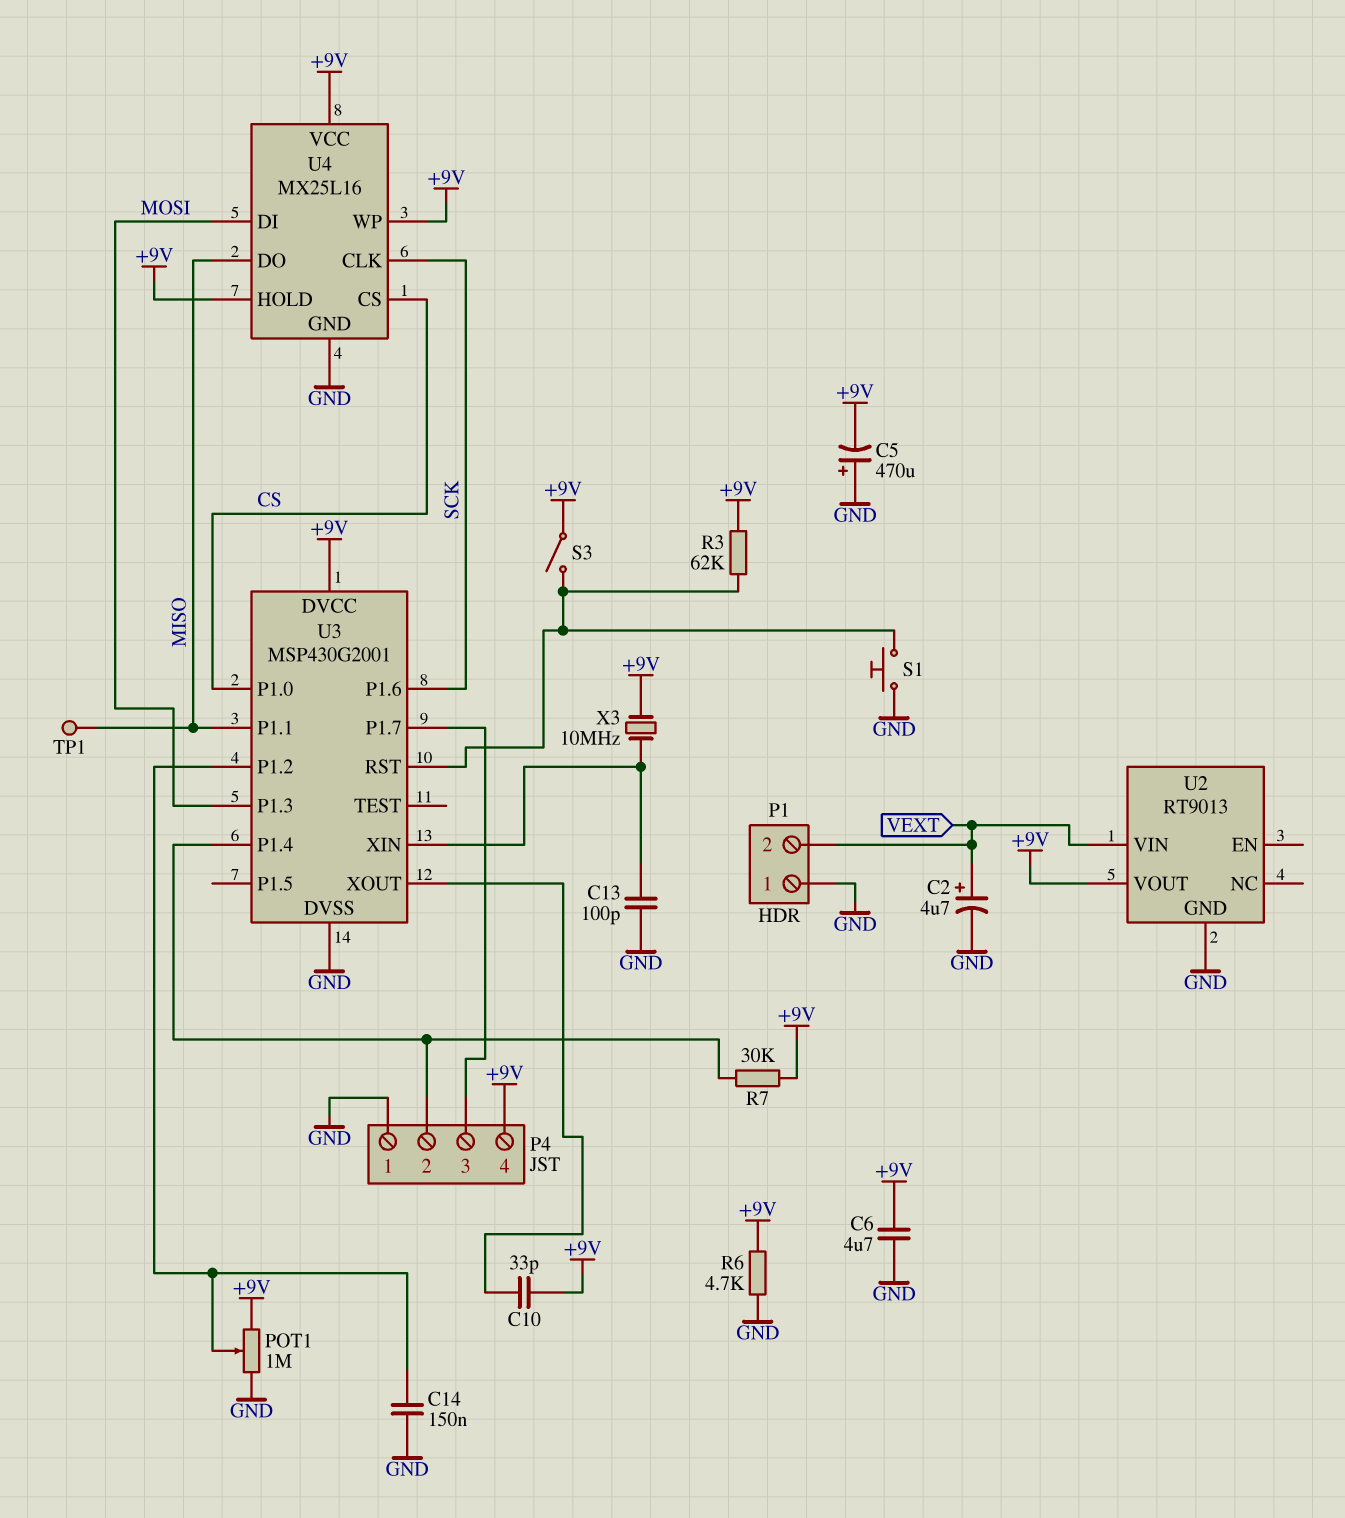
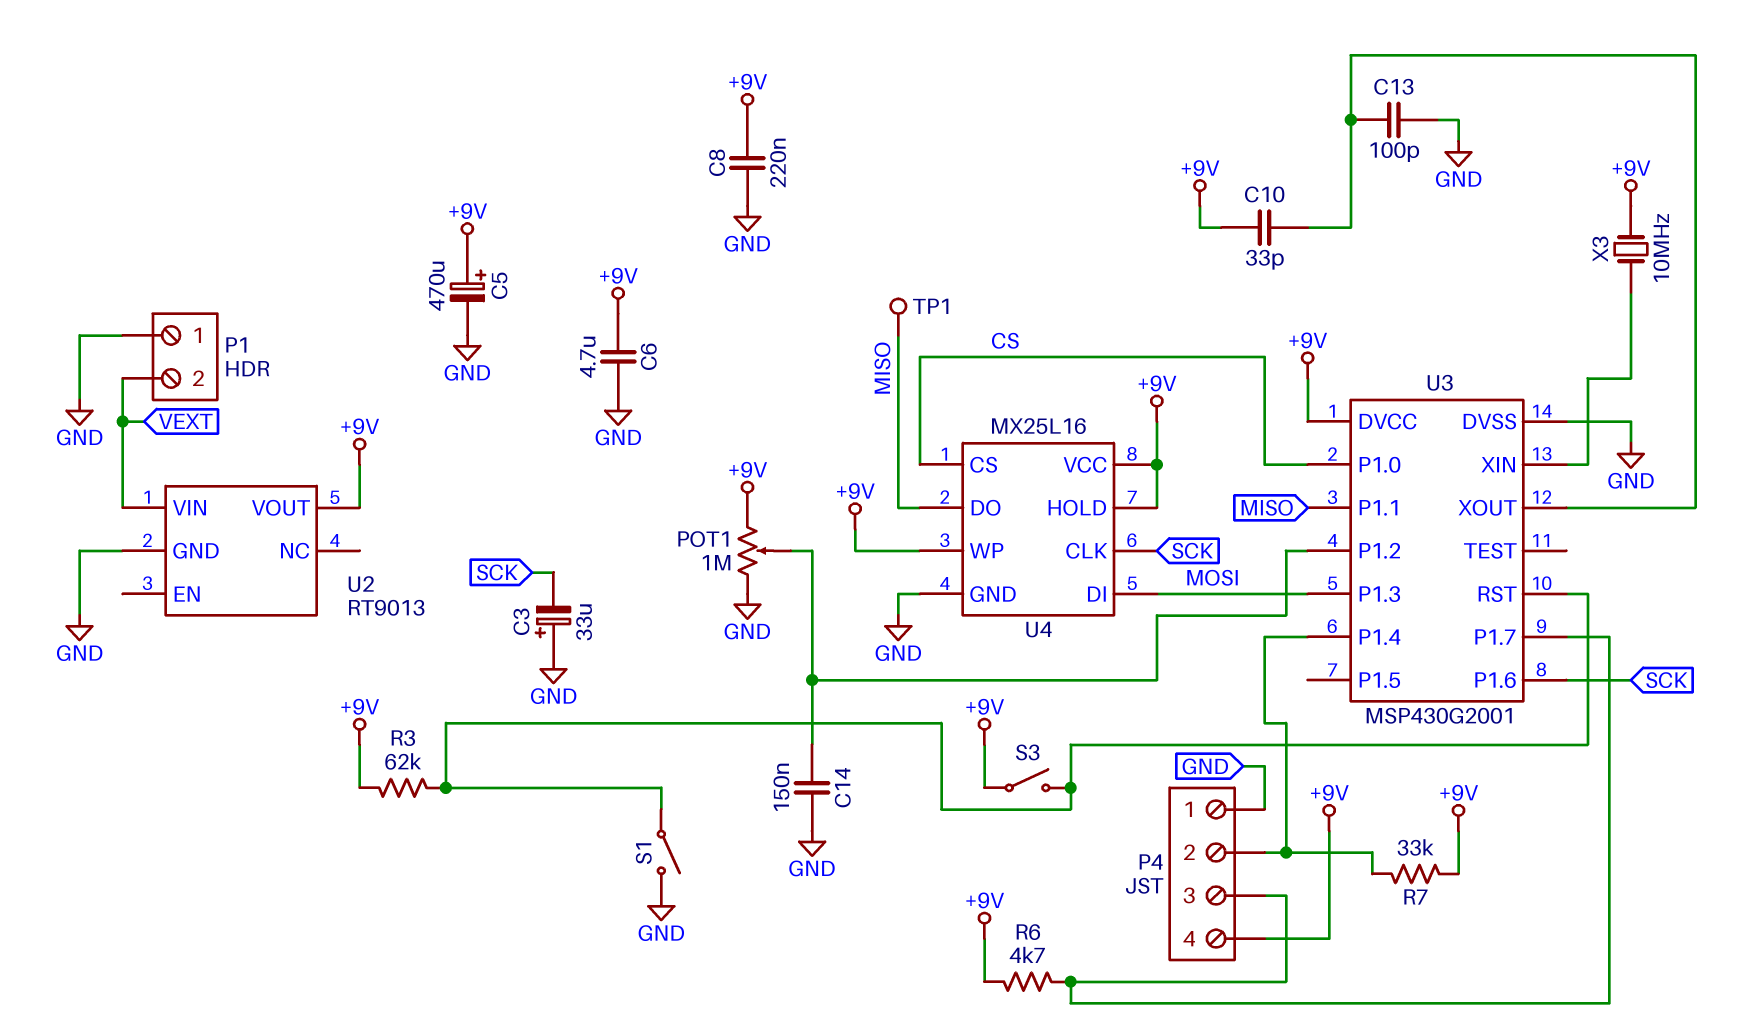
C2: 4.7uF (plus VEXT, minus GND) -> none
C3: none -> 33uF (plus GND, minus SCK)
C5: 470uF (plus GND, minus +9V) -> 470uF (plus +9V, minus GND)
C8: none -> 220nF (+9V, GND)
C13: 100pF (GND, U3/XIN) -> 100pF (GND, U3/XOUT)
R6: 4.7k (+9V, GND) -> 4.7k (+9V, P4/3)
R7: 30k (+9V, P4/2) -> 33k (+9V, P4/2)
S1: button (GND, U3/RST) -> switch (GND, U3/RST)

